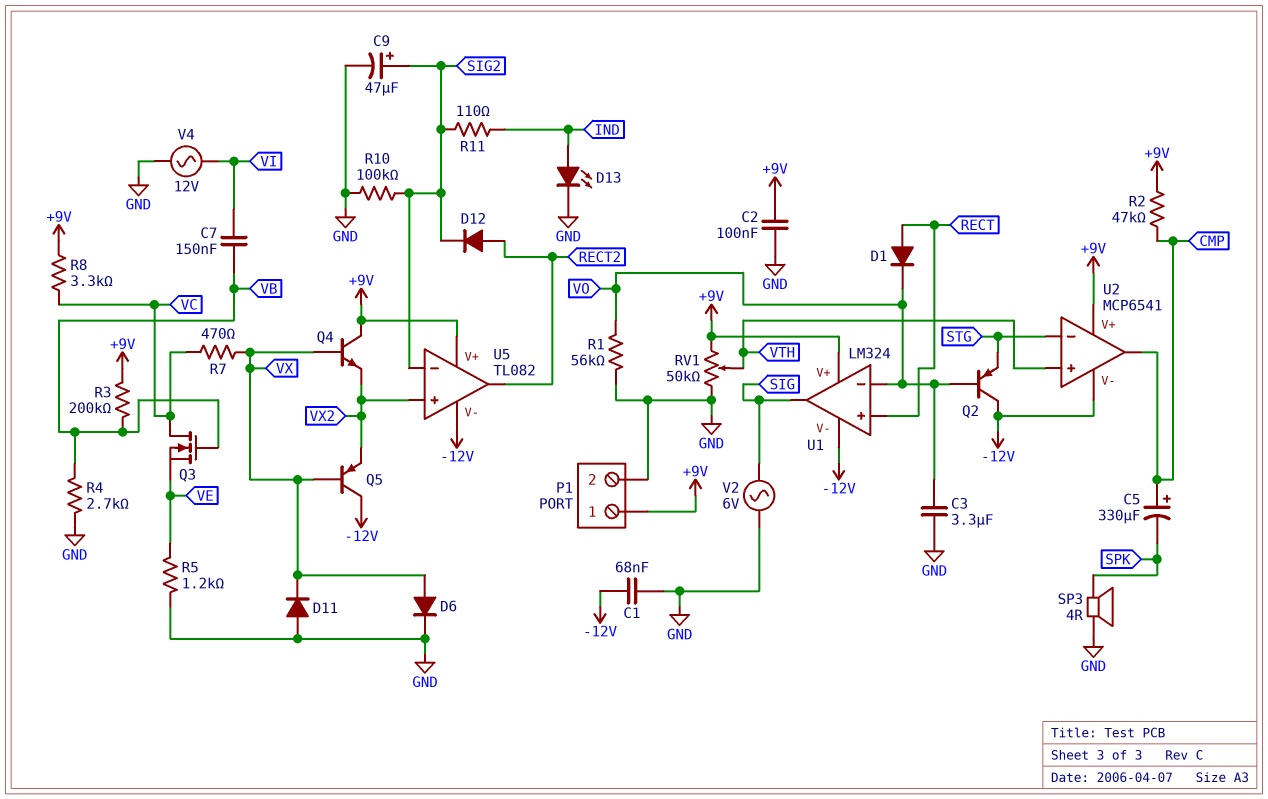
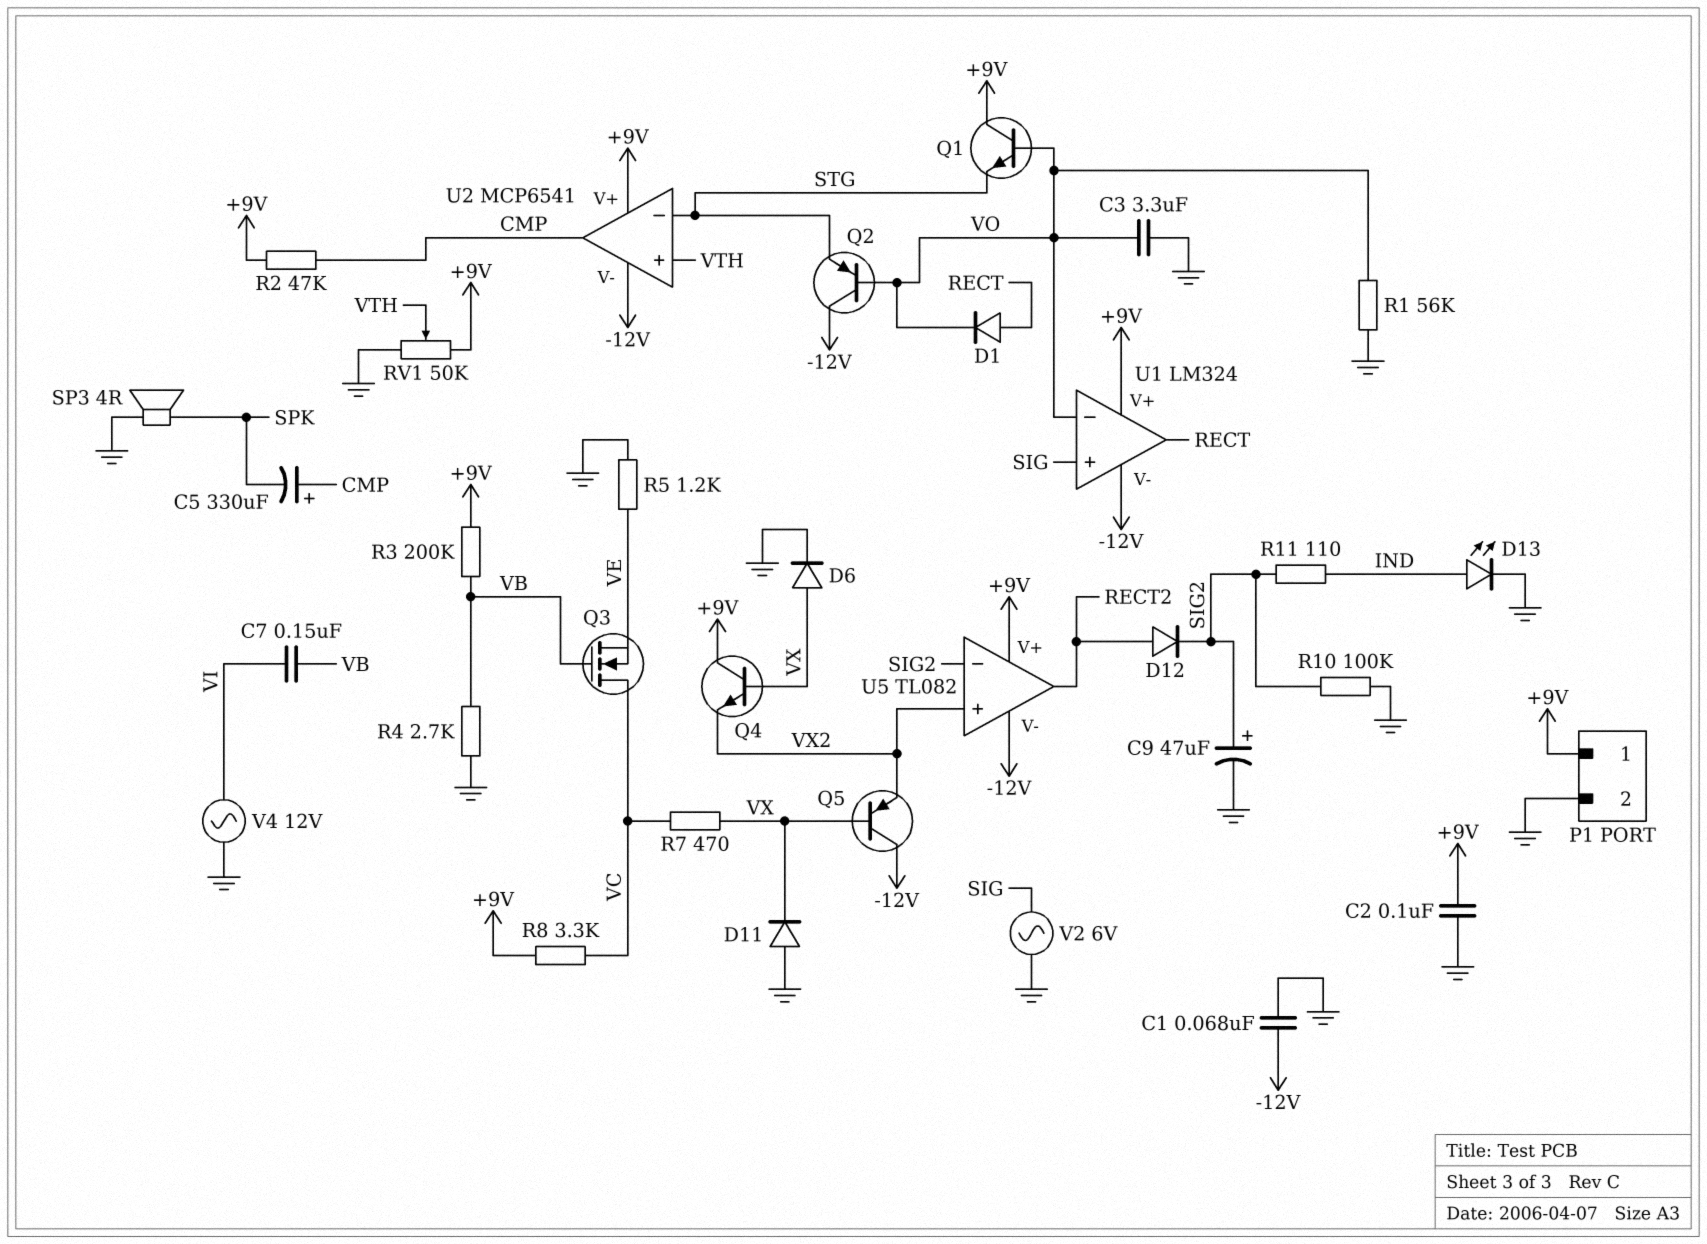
Q1: none -> NPN (B VO, C +9V, E STG)
U1 pin in+: RECT -> SIG
U1 pin out: SIG -> RECT

